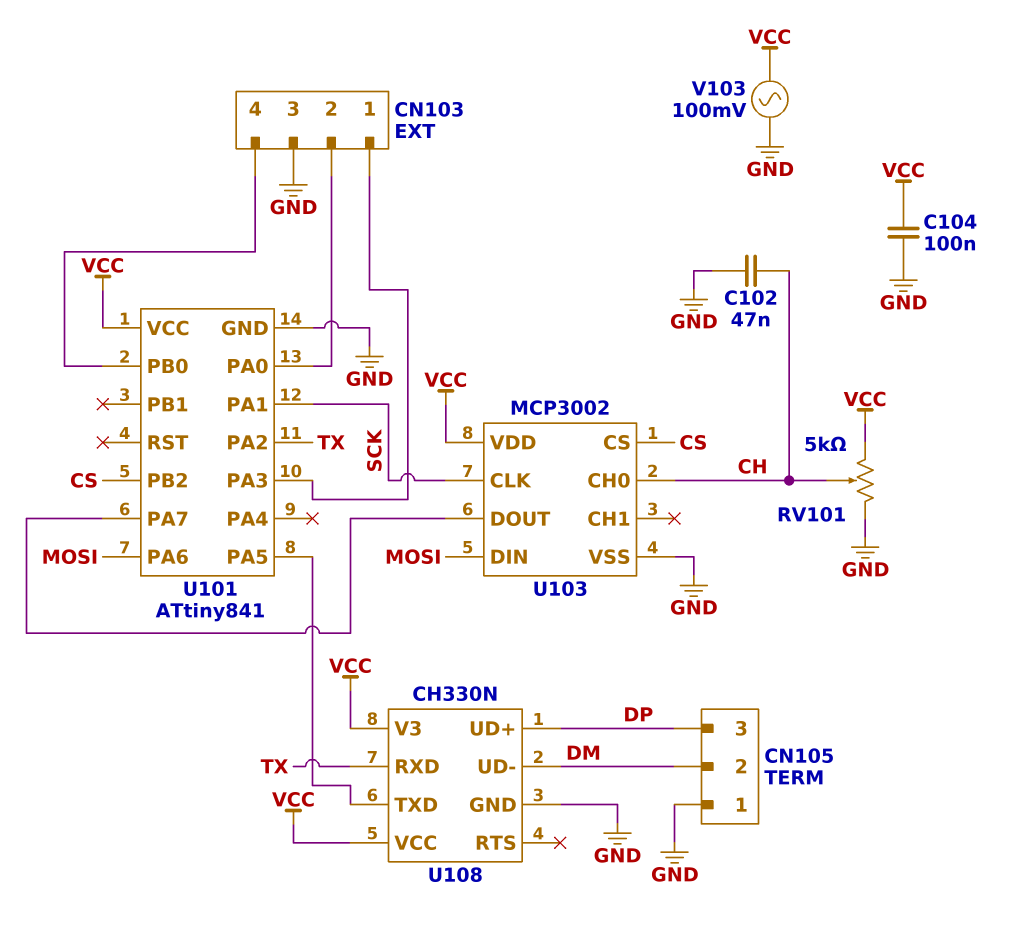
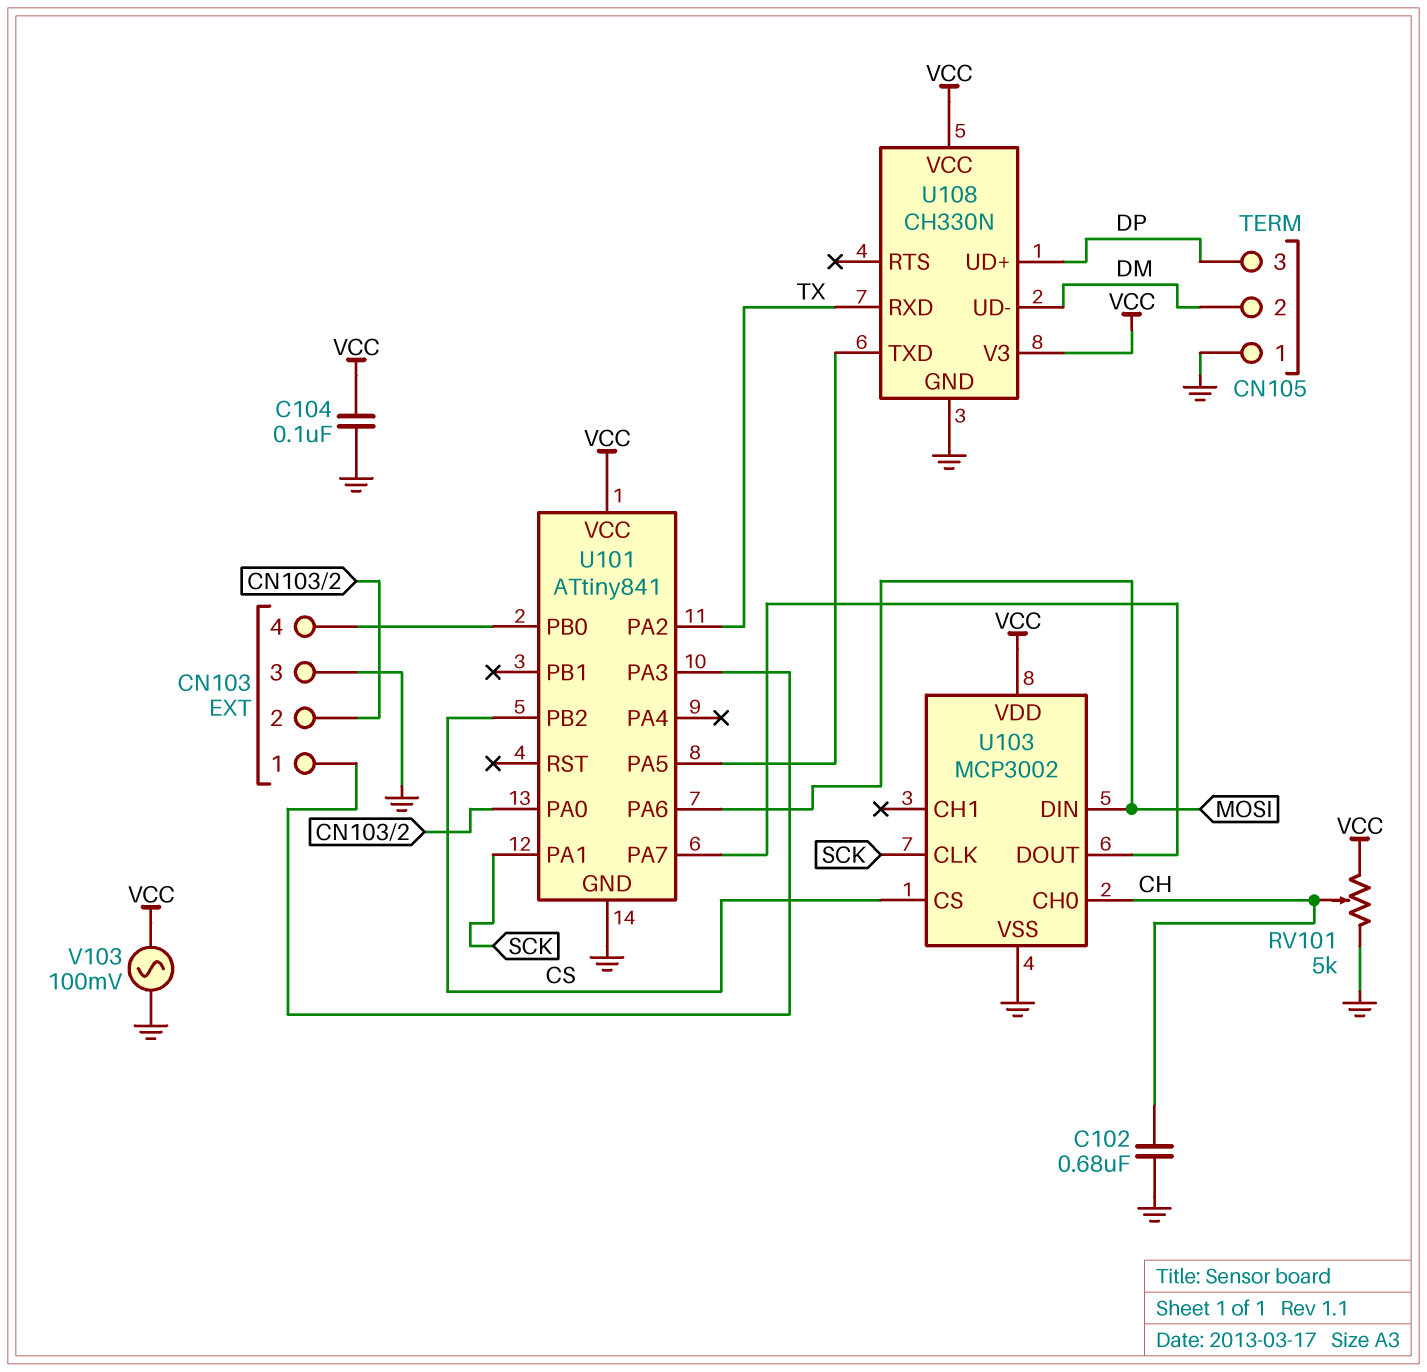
C102: 47nF (CH, GND) -> 680nF (CH, GND)

